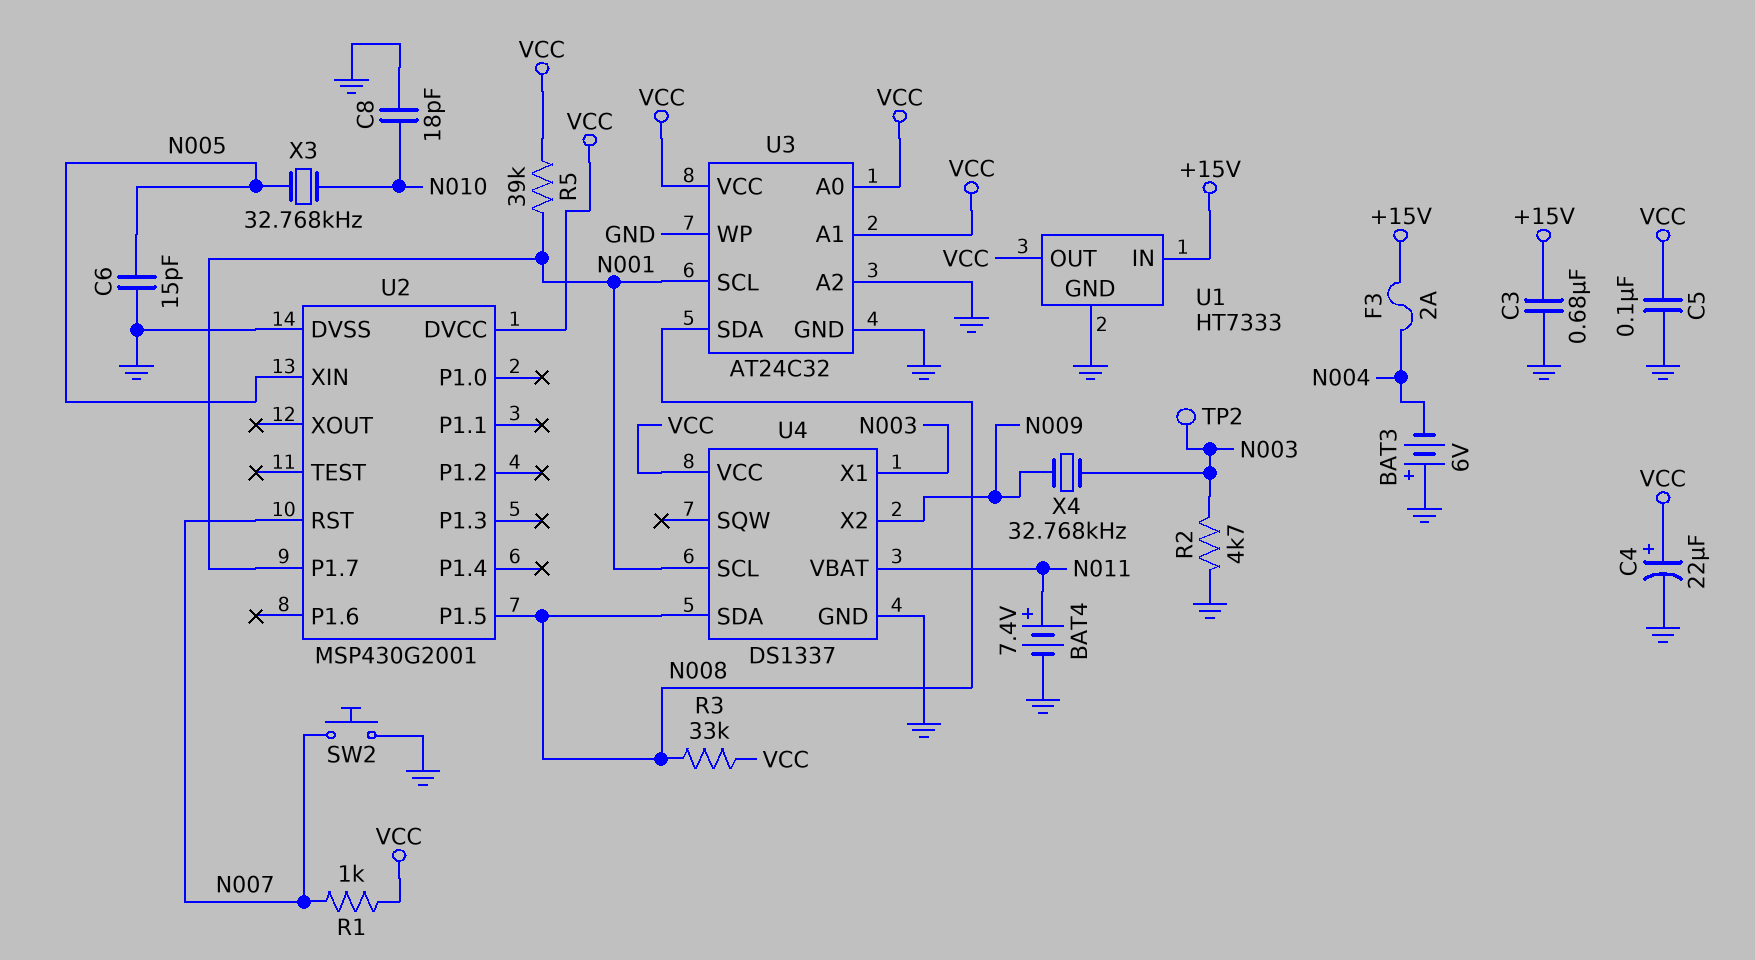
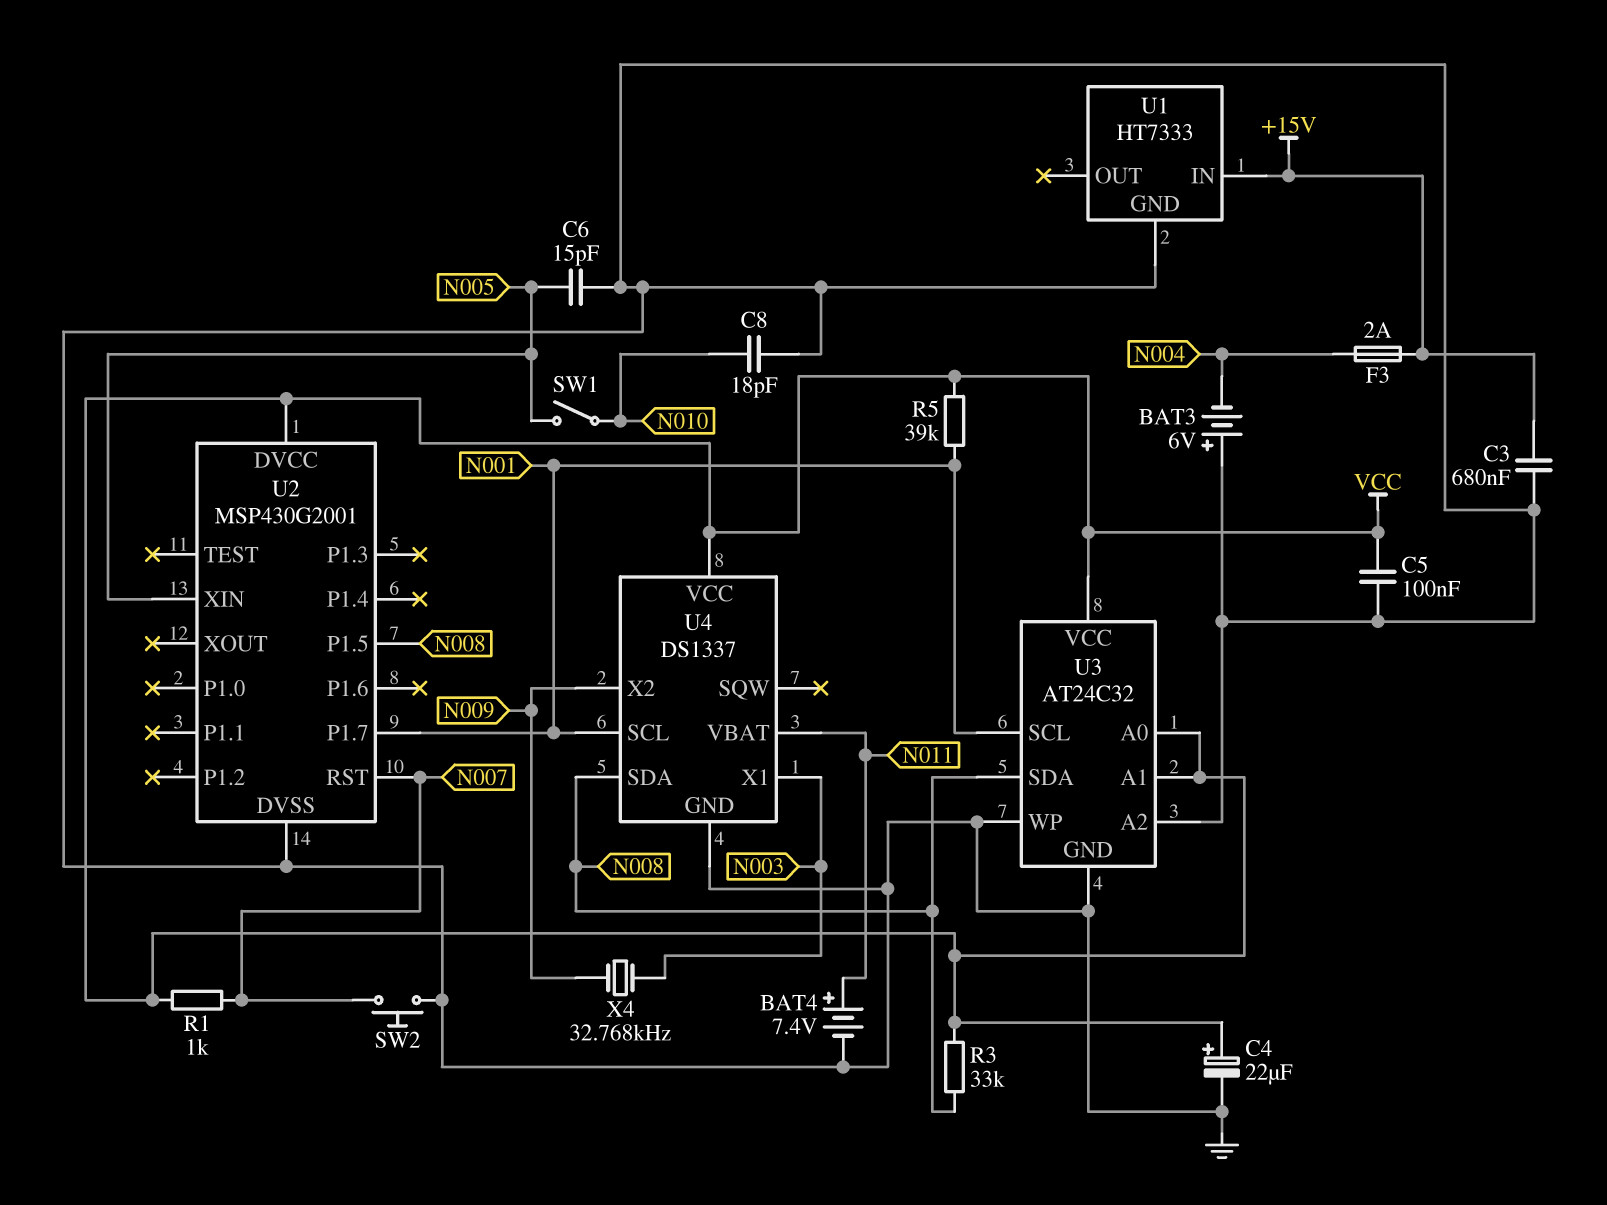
R2: 4.7k (GND, N003) -> none
SW1: none -> switch (N005, N010)
TP2: test point (N003) -> none
U1 pin OUT: VCC -> none
X3: 32.768kHz (N005, N010) -> none

